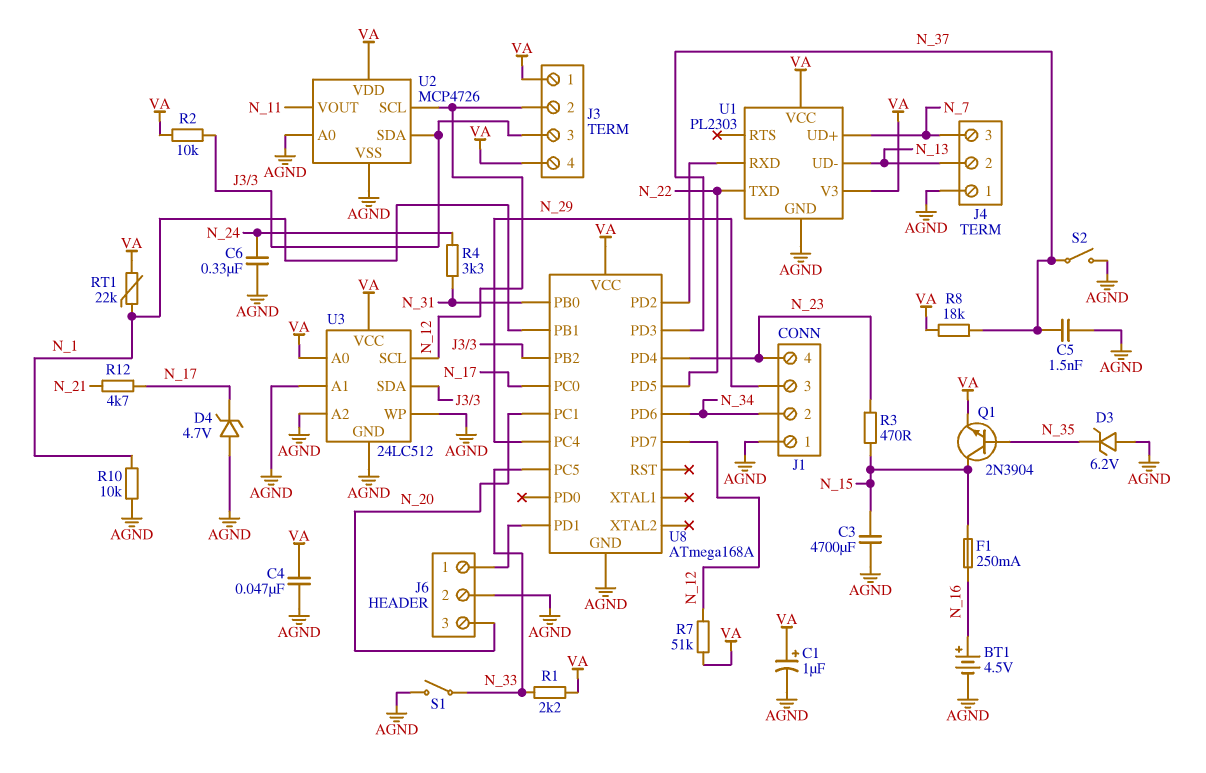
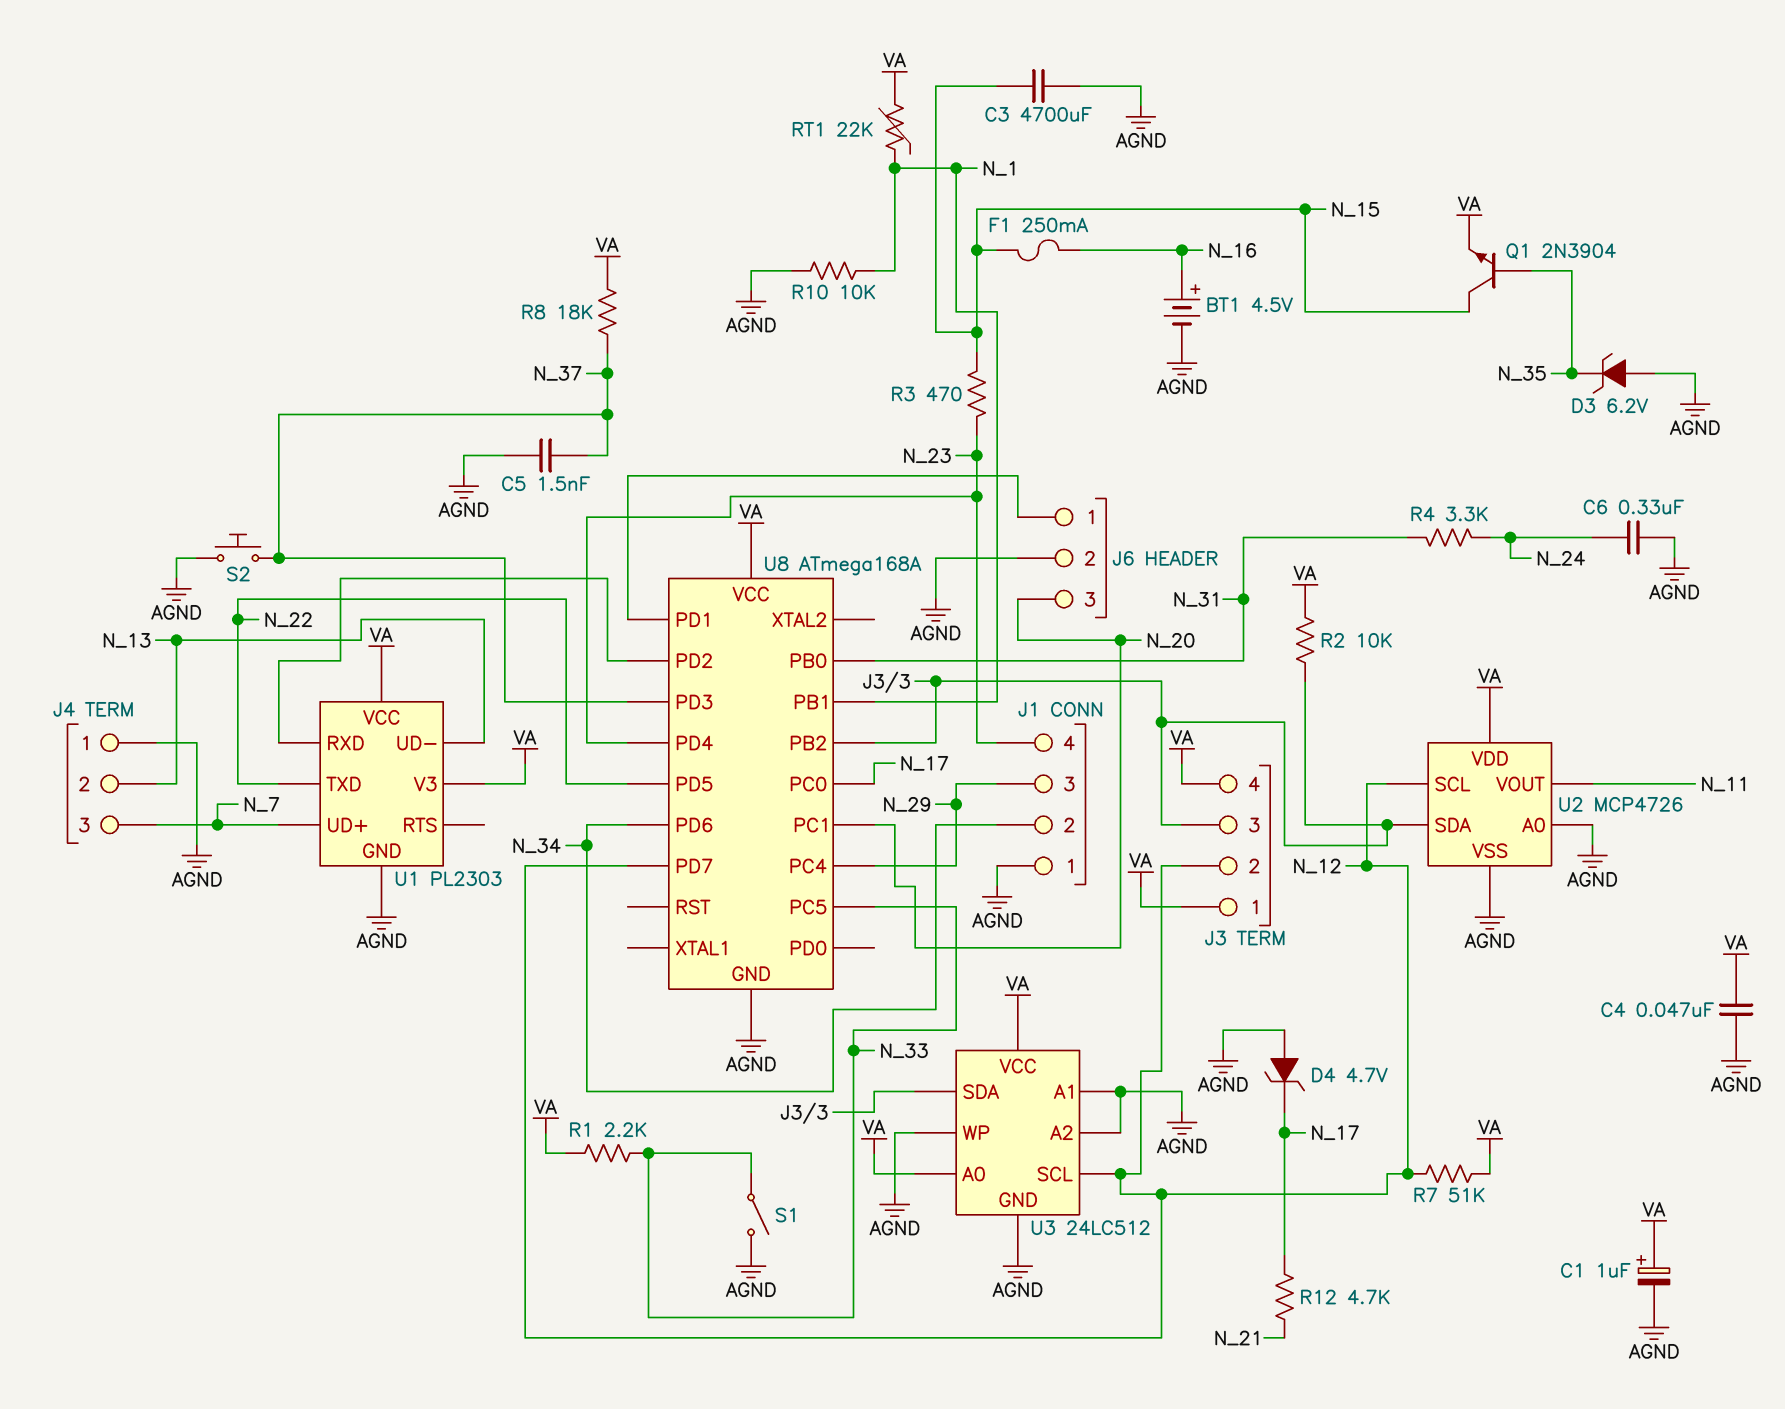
S2: switch (AGND, N_37) -> button (AGND, N_37)

